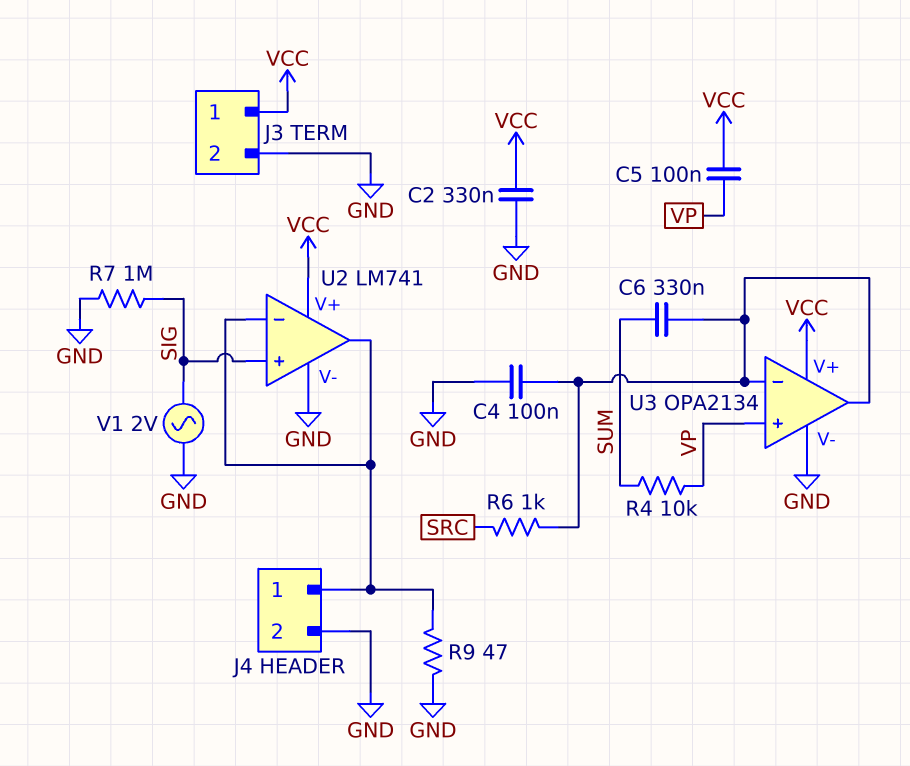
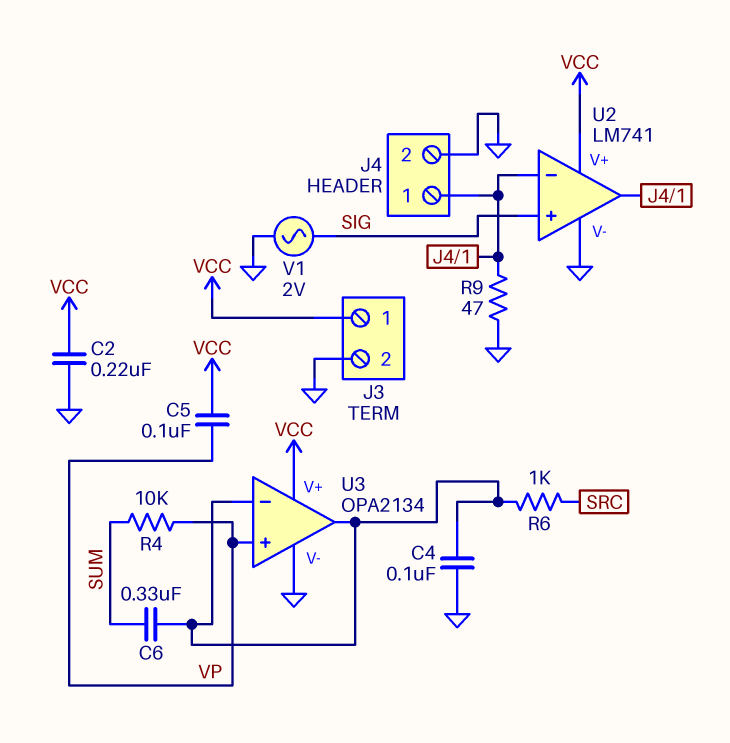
C2: 330nF (GND, VCC) -> 220nF (GND, VCC)
R7: 1M (GND, SIG) -> none

